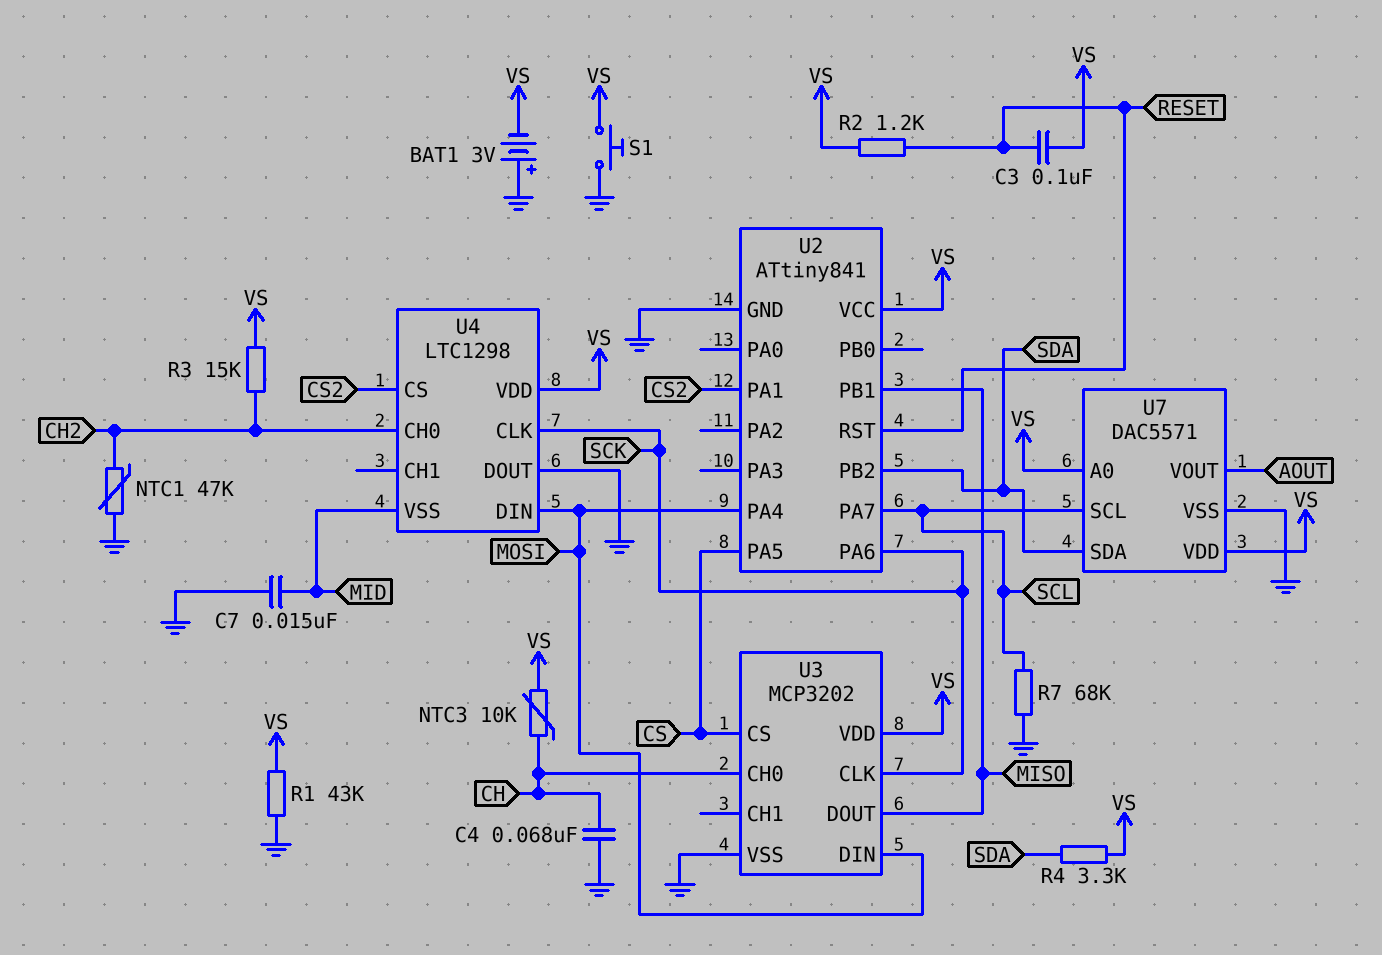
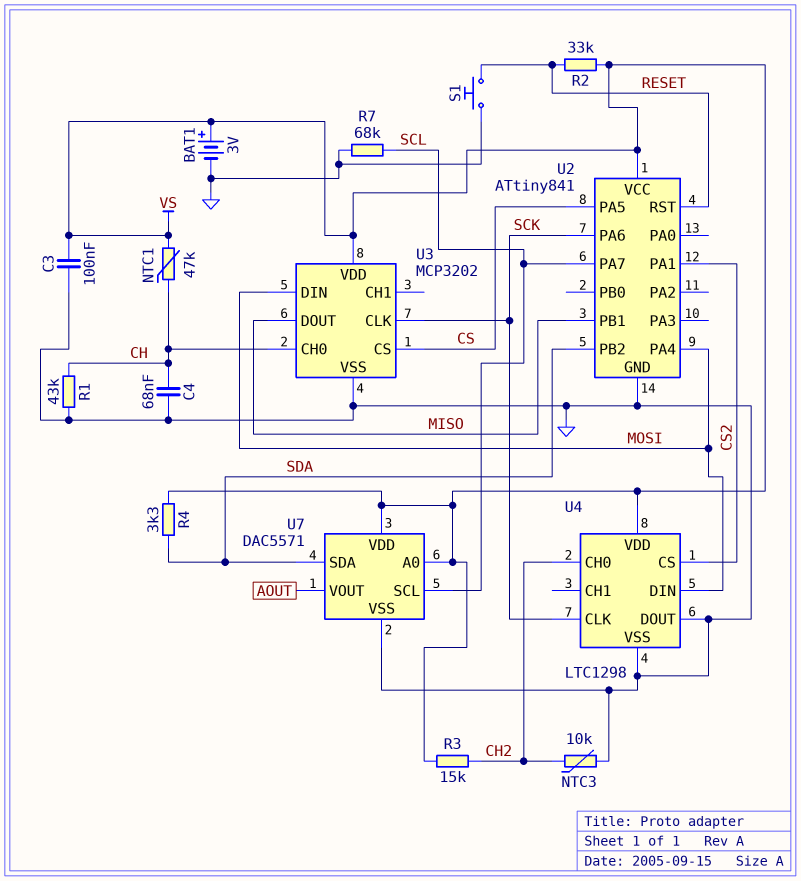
BAT1: 3V (plus GND, minus VS) -> 3V (plus VS, minus GND)
C3: 100nF (RESET, VS) -> 100nF (GND, VS)
C7: 15nF (GND, MID) -> none
NTC1: 47k (CH2, GND) -> 47k (CH, VS)
NTC3: 10k (CH, VS) -> 10k (CH2, GND)
R1: 43k (GND, VS) -> 43k (CH, GND)
R2: 1.2k (RESET, VS) -> 33k (RESET, VS)
S1: button (GND, VS) -> button (GND, RESET)
U4 pin VSS: MID -> GND

